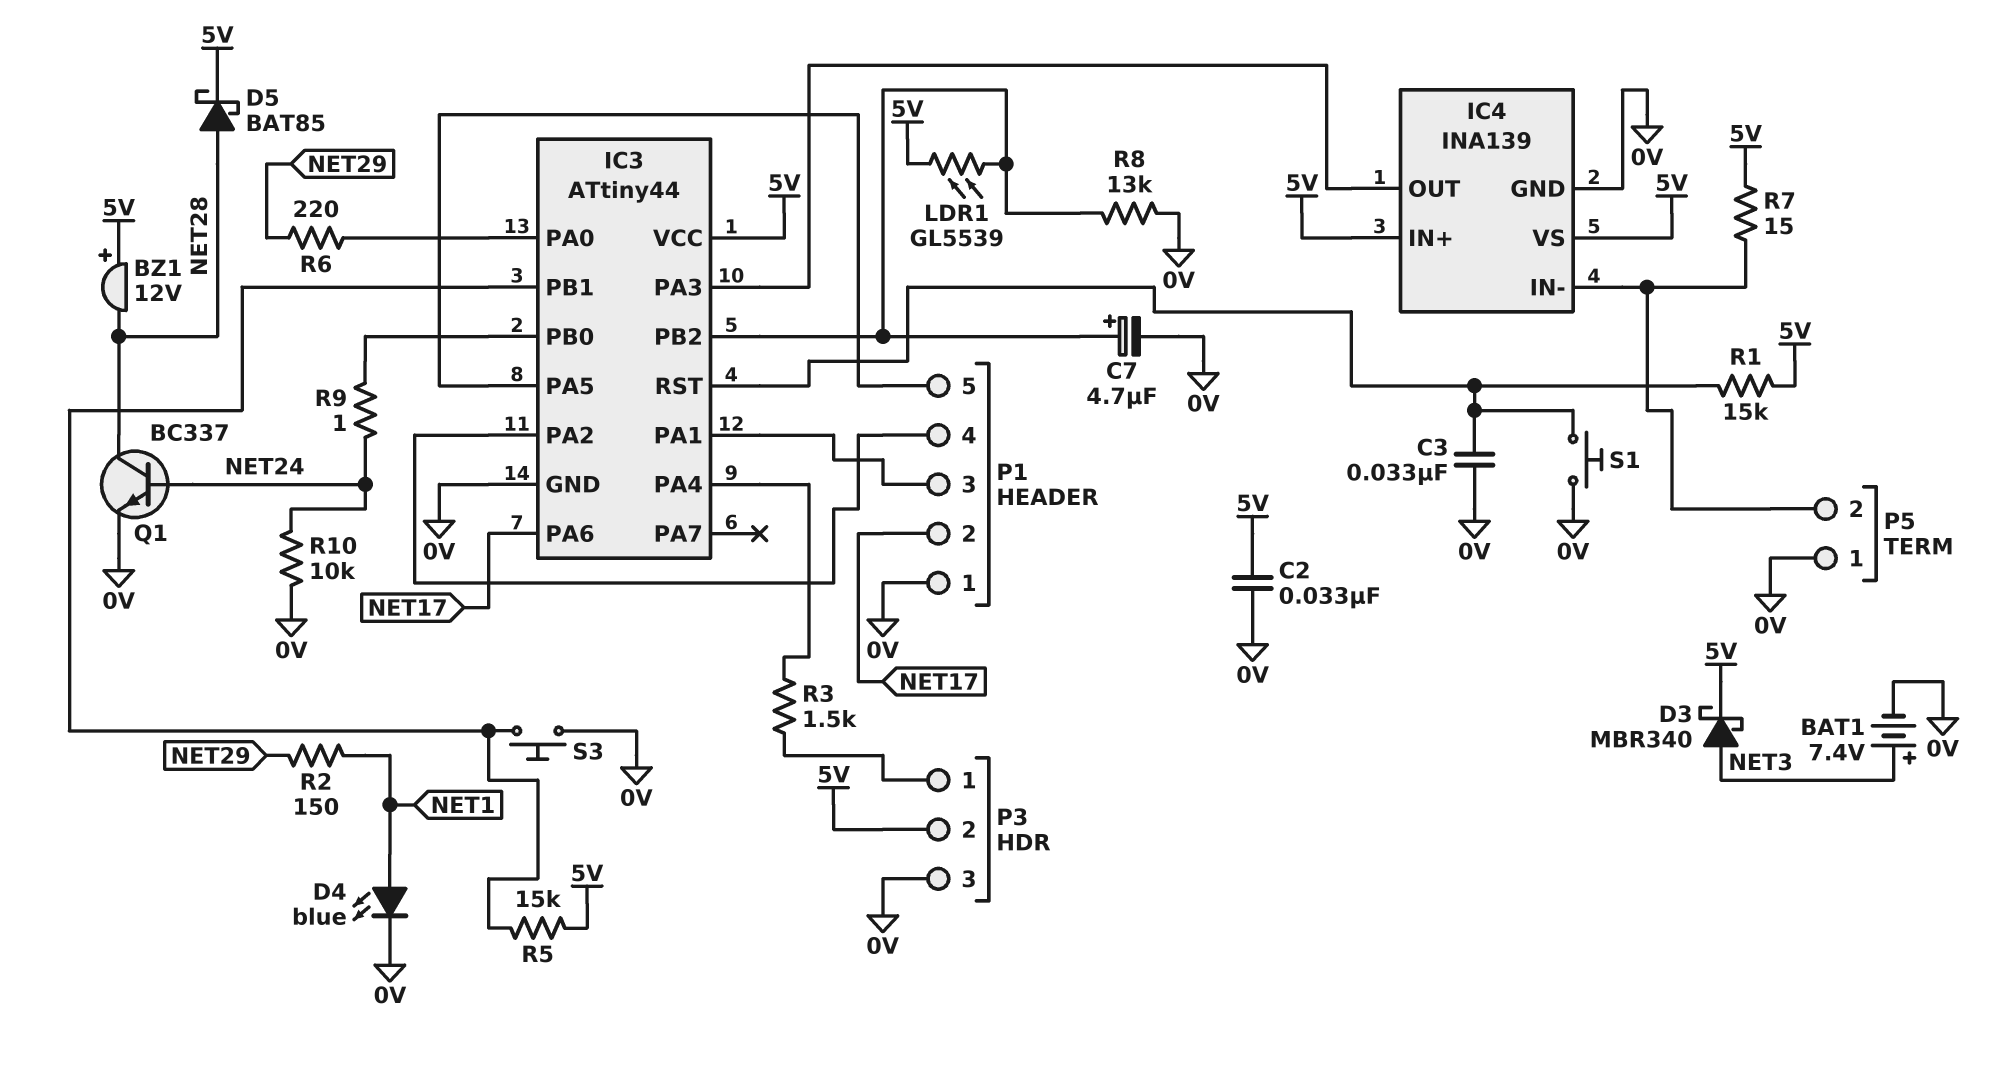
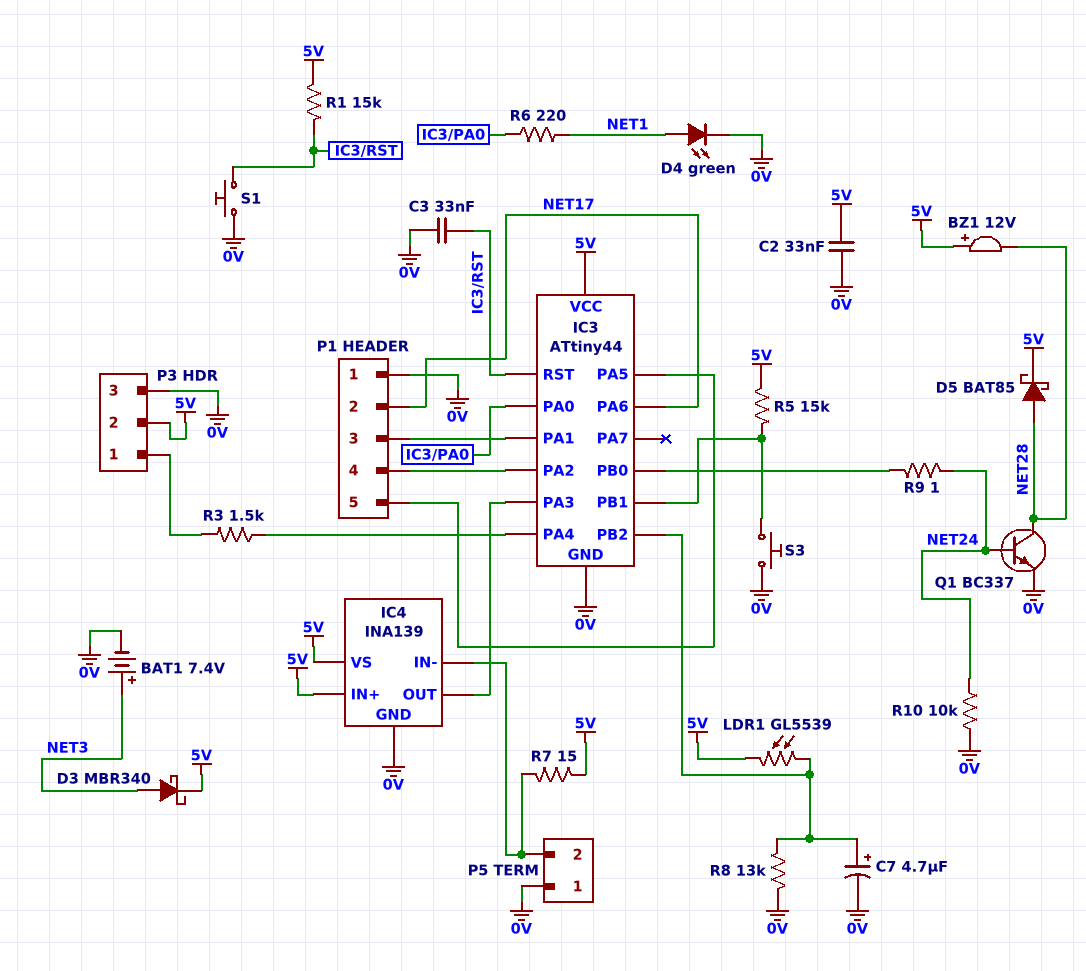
D4: LED blue (A NET1, K 0V) -> LED green (A NET1, K 0V)
R2: 150 (NET1, NET29) -> none
R6: 220 (IC3/PA0, NET29) -> 220 (IC3/PA0, NET1)

